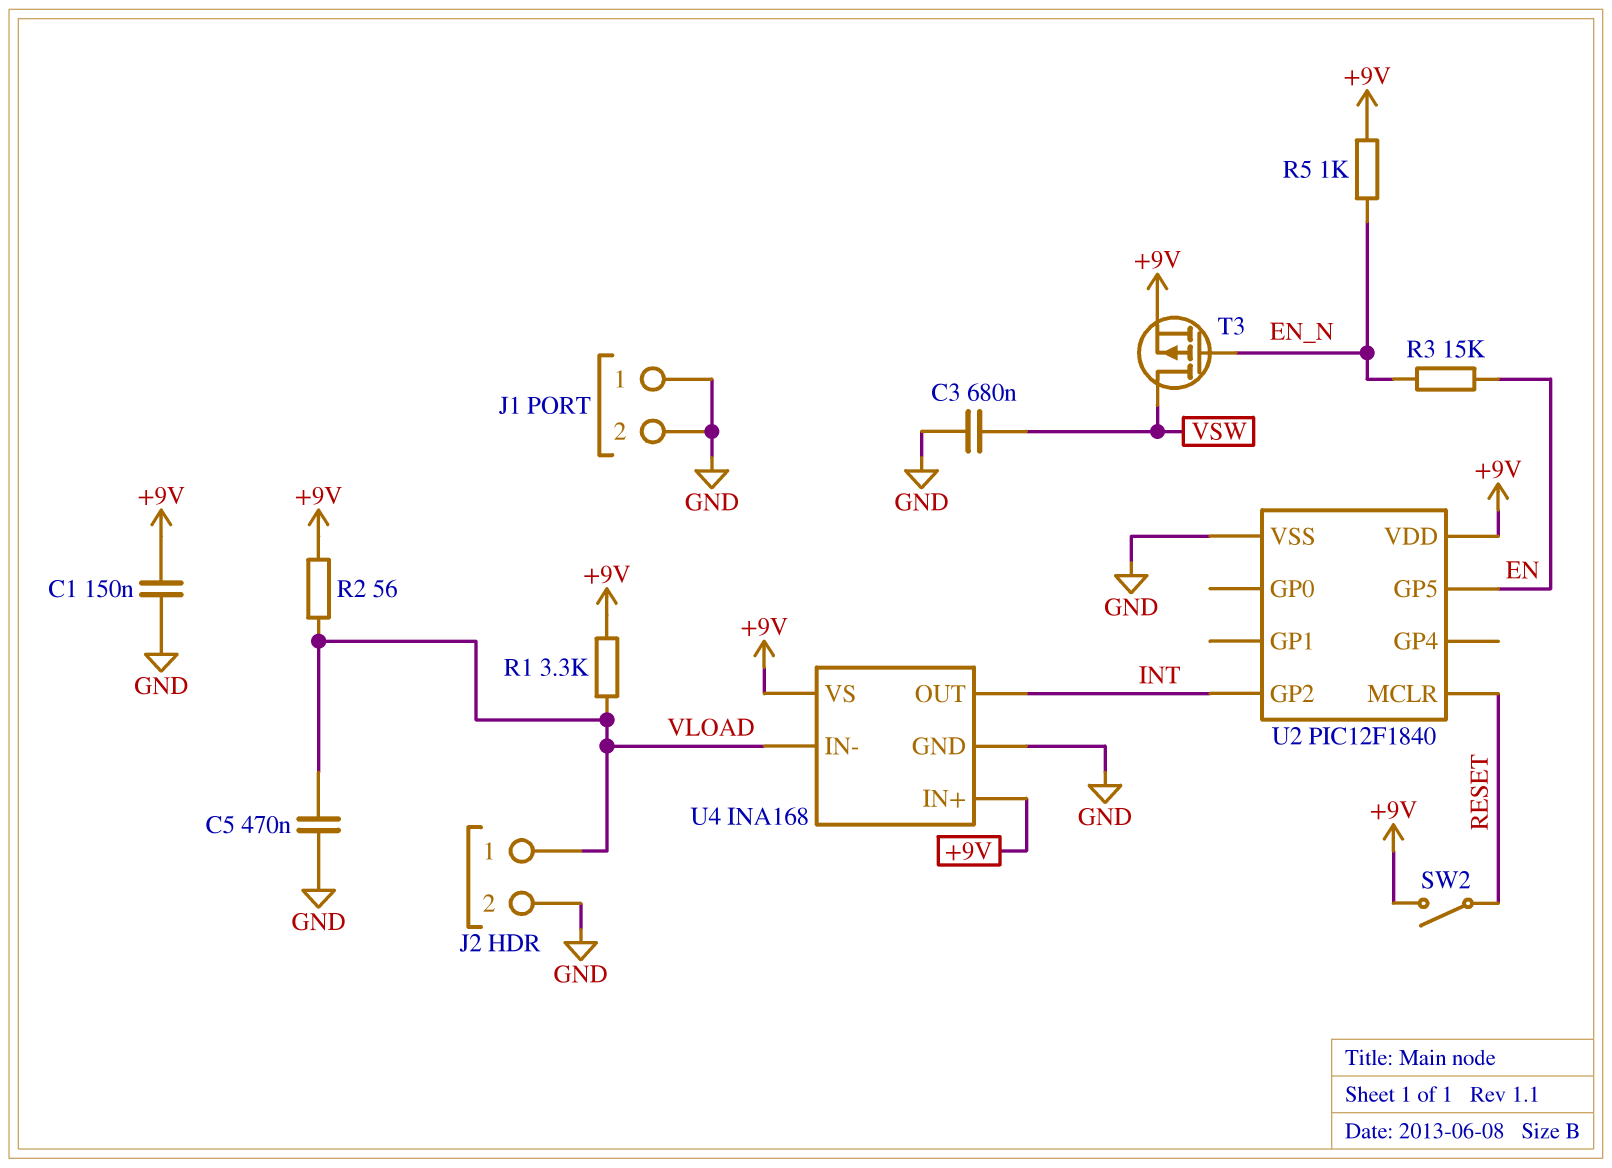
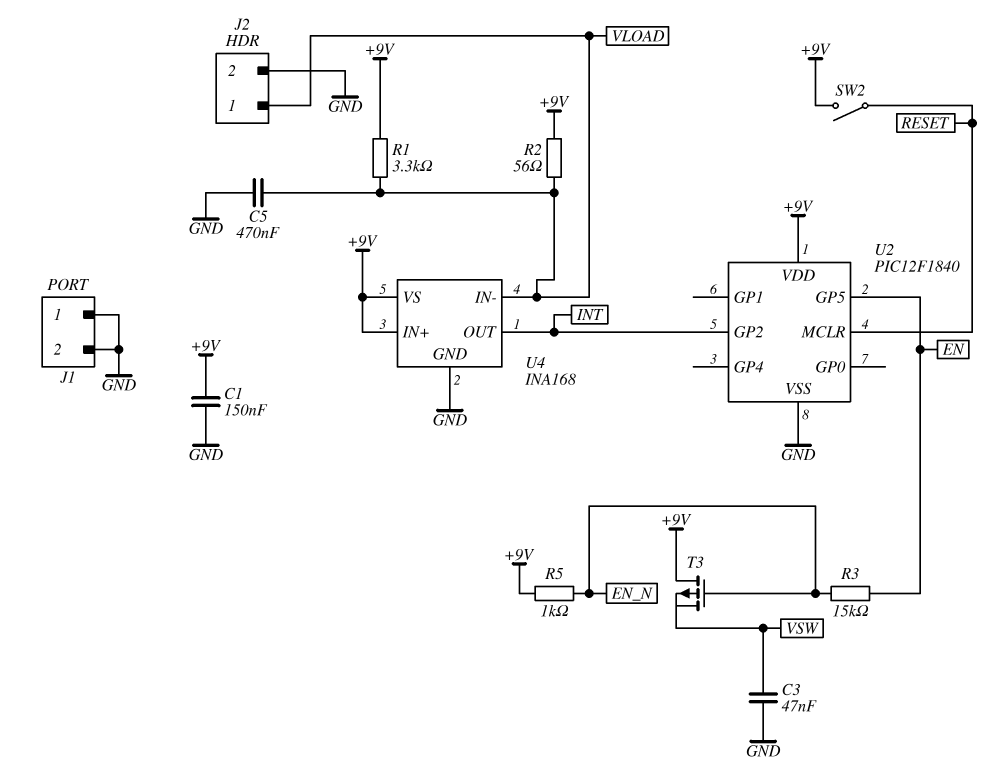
C3: 680nF (GND, VSW) -> 47nF (GND, VSW)
T3: PMOS (G EN_N, D VSW, S +9V) -> PMOS (G EN_N, D +9V, S VSW)

